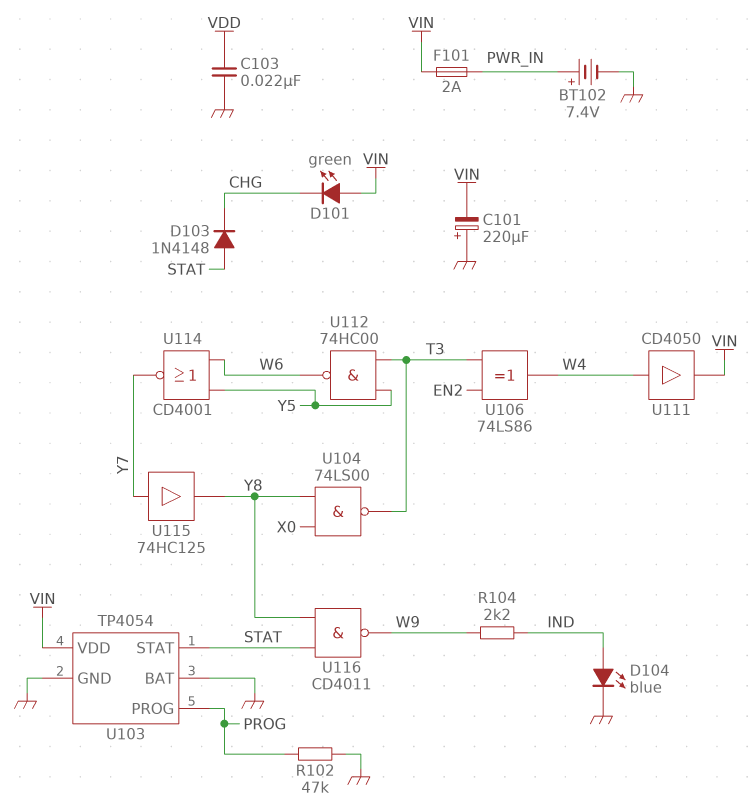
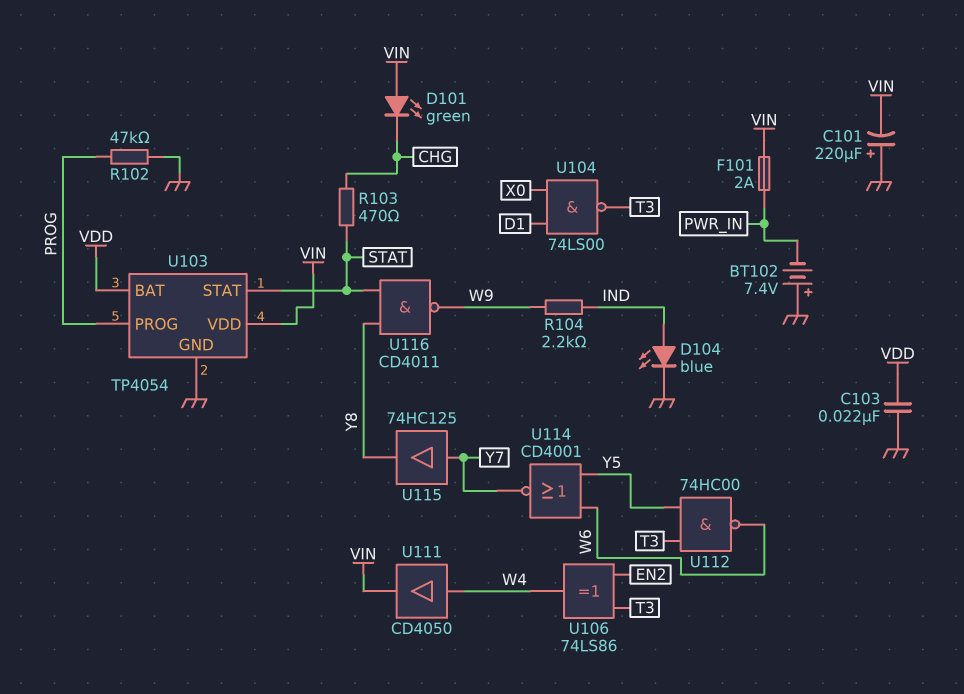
BT102: 7.4V (plus PWR_IN, minus GND) -> 7.4V (plus GND, minus PWR_IN)
D103: diode 1N4148 (A STAT, K CHG) -> none
R103: none -> 470 (CHG, STAT)
U103 pin BAT: GND -> VDD
U104: NAND 74LS00 (in X0, in Y8, out T3) -> NAND 74LS00 (in D1, in X0, out T3)

